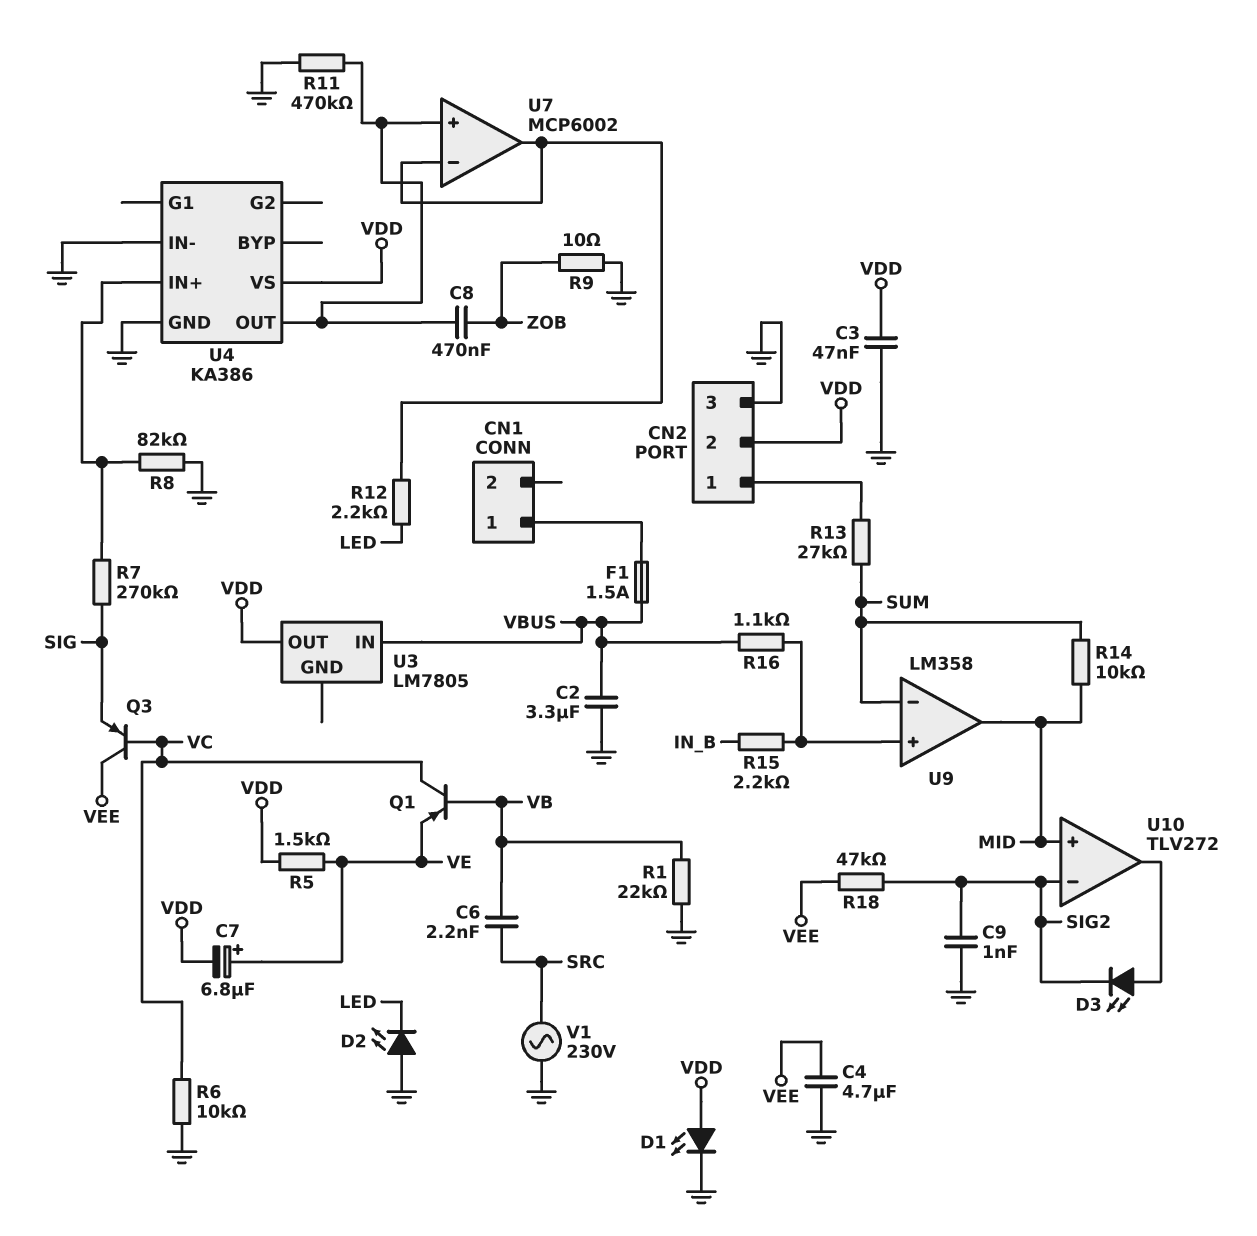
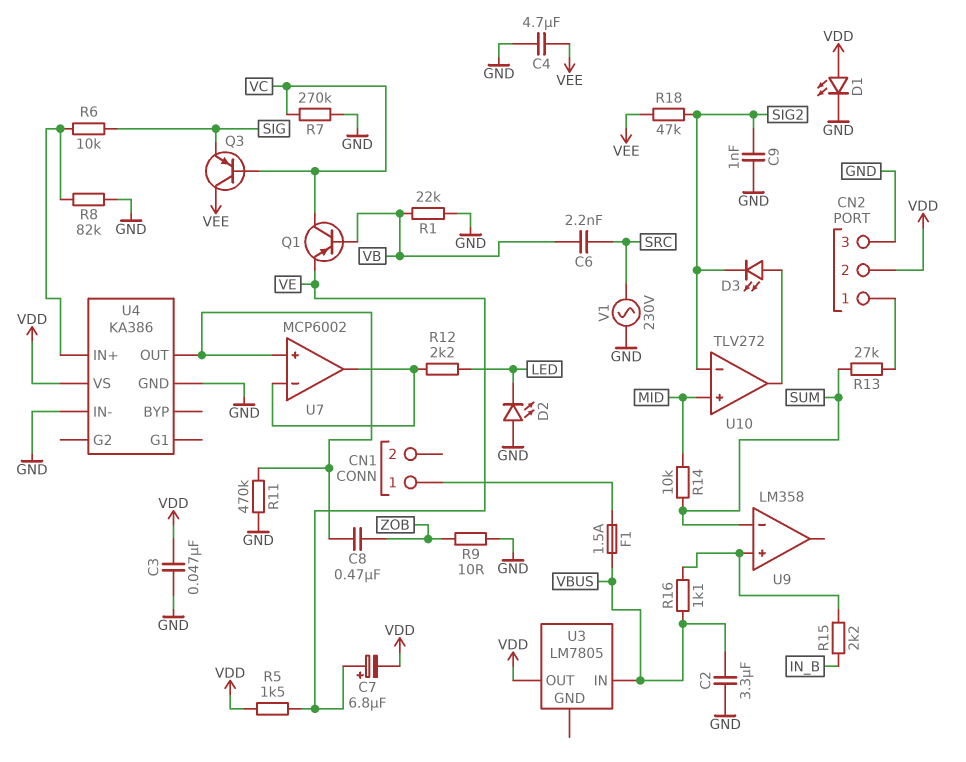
R6: 10k (GND, VC) -> 10k (SIG, U4/IN+)
R7: 270k (SIG, U4/IN+) -> 270k (GND, VC)
U9 pin out: MID -> none

